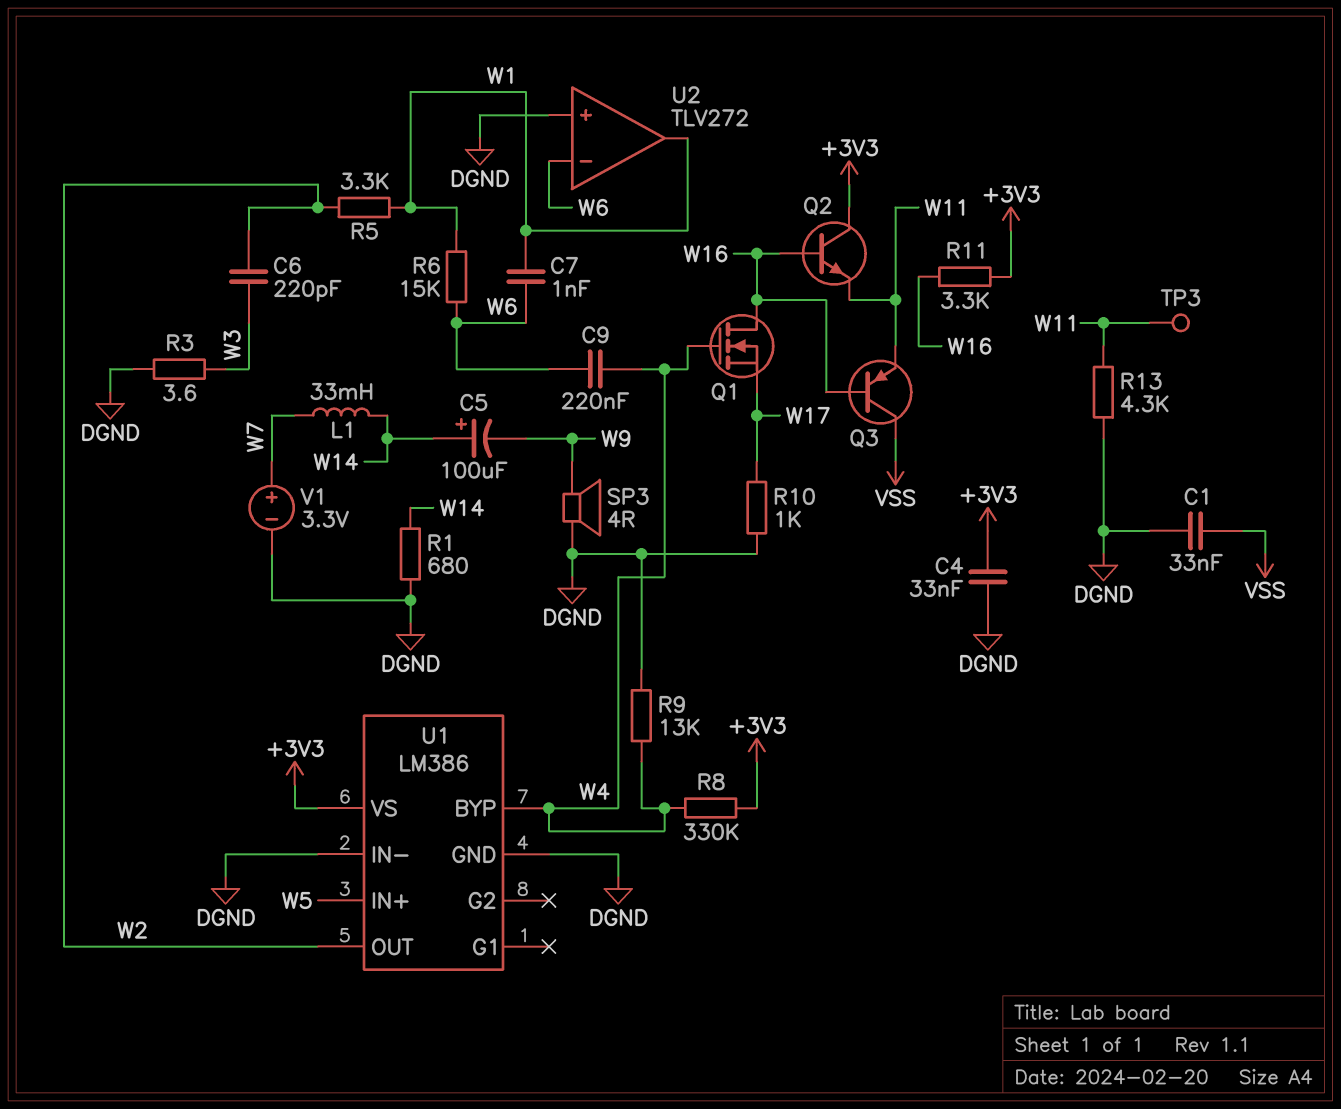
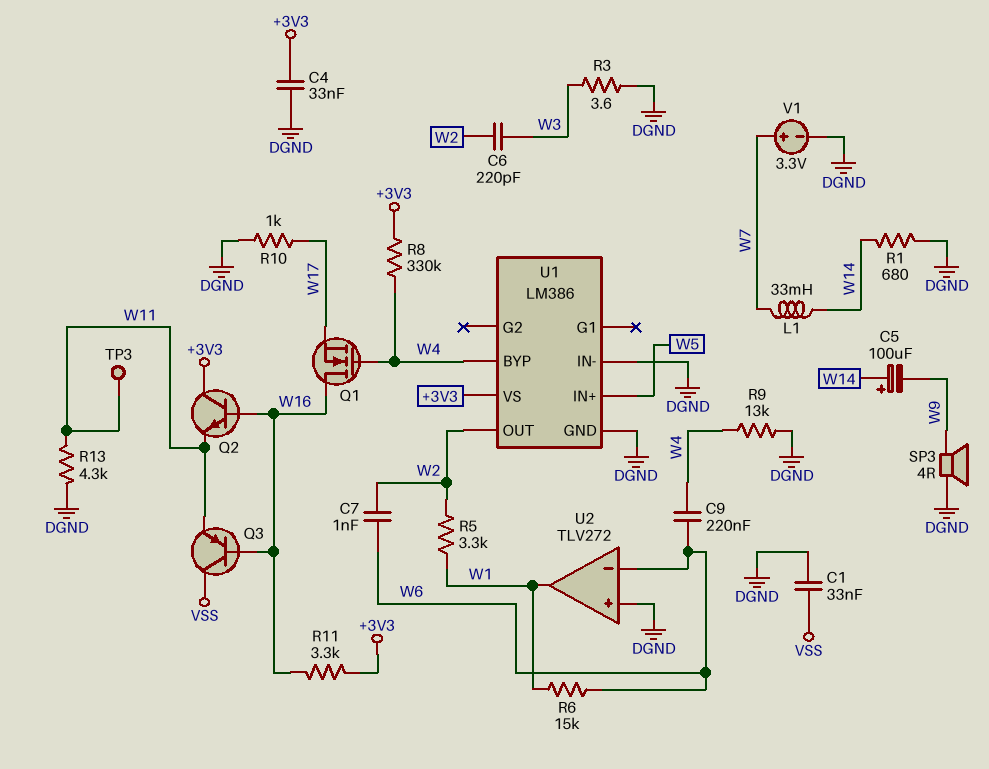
C7: 1nF (W1, W6) -> 1nF (W2, W6)

